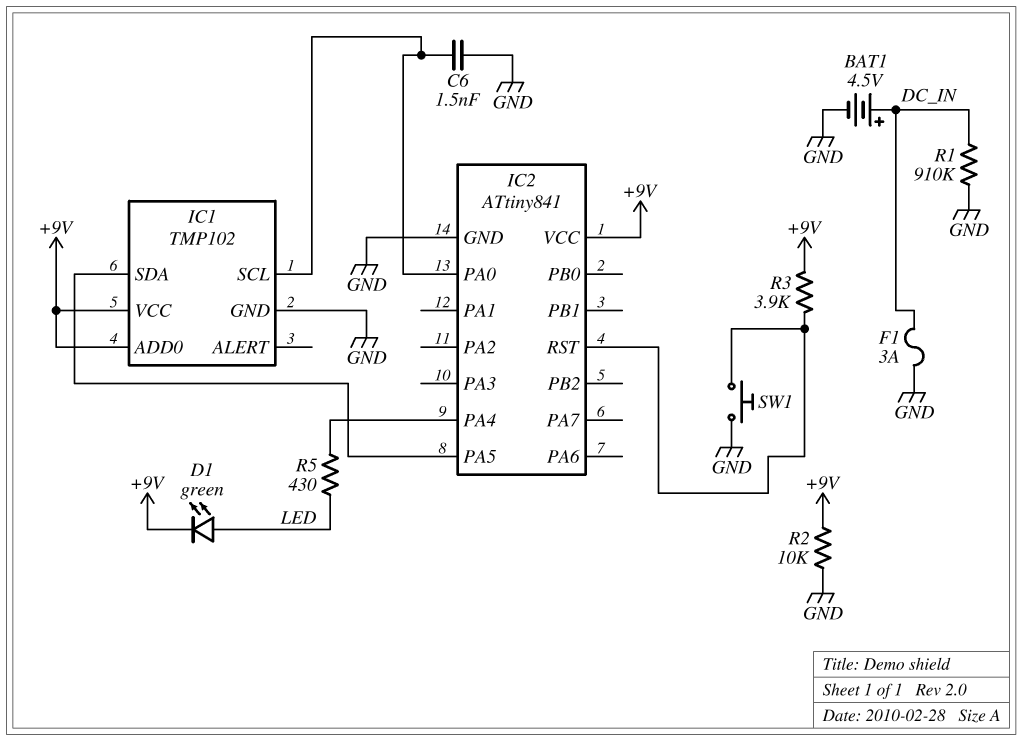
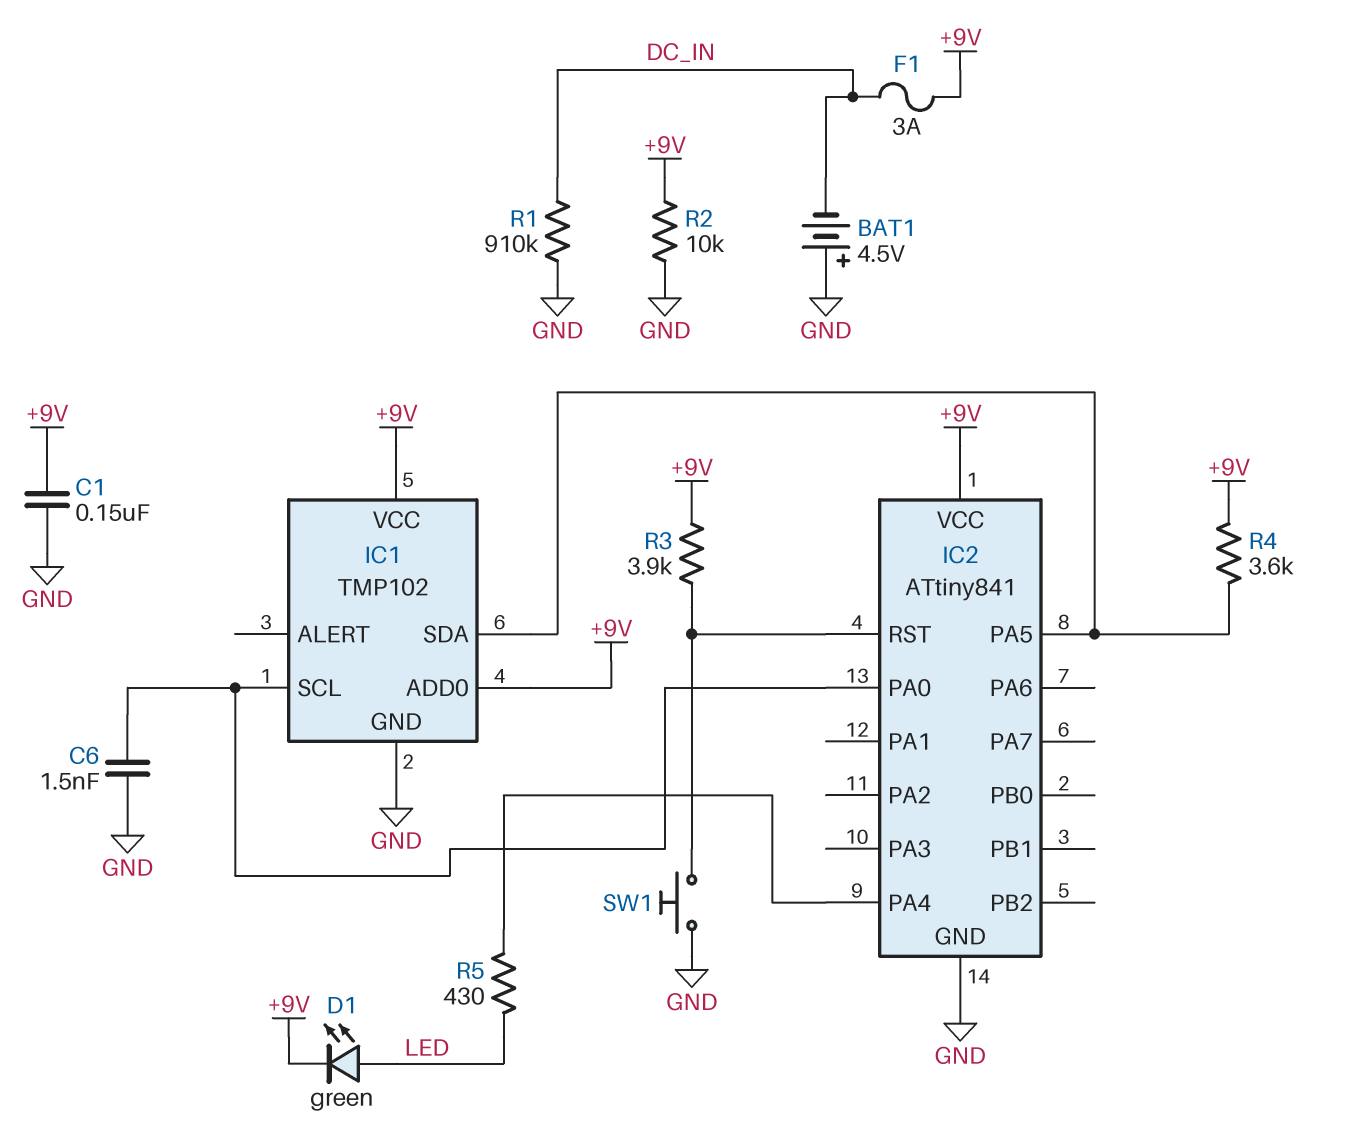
BAT1: 4.5V (plus DC_IN, minus GND) -> 4.5V (plus GND, minus DC_IN)
C1: none -> 150nF (+9V, GND)
F1: 3A (DC_IN, GND) -> 3A (+9V, DC_IN)
R4: none -> 3.6k (+9V, IC1/SDA)

